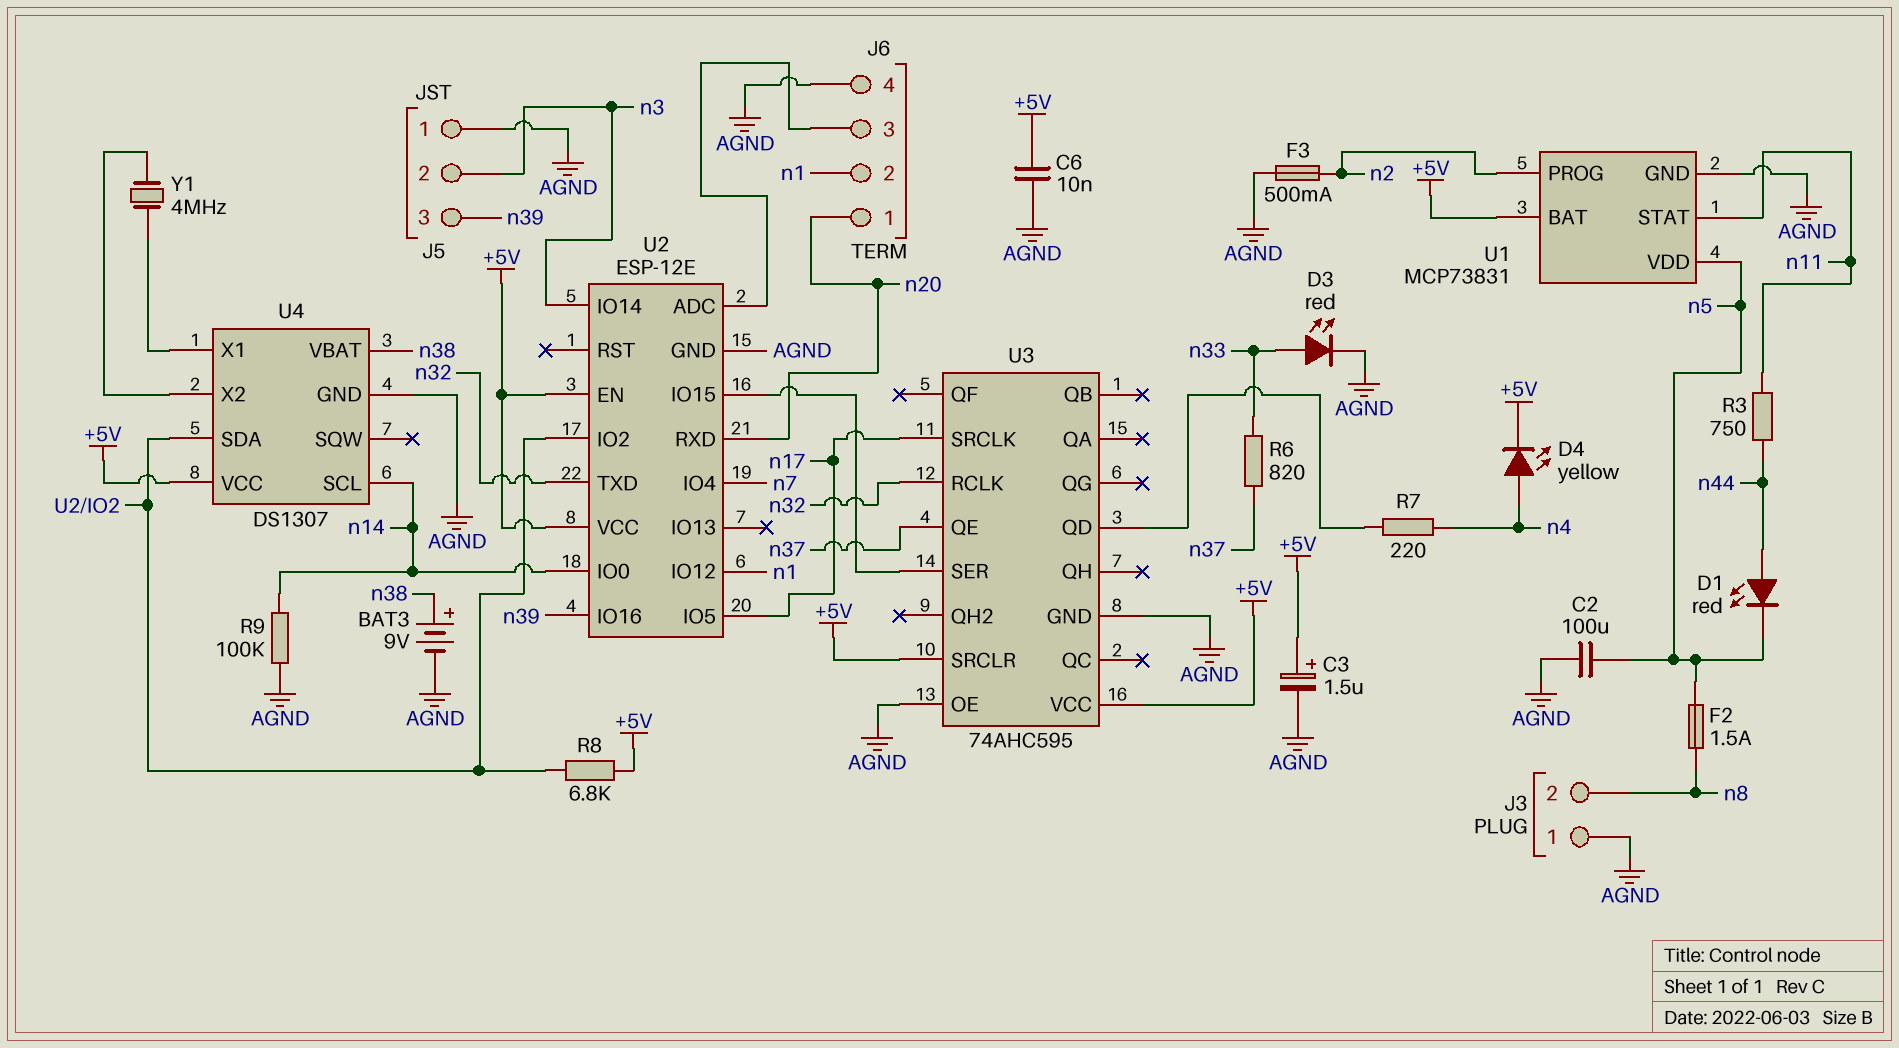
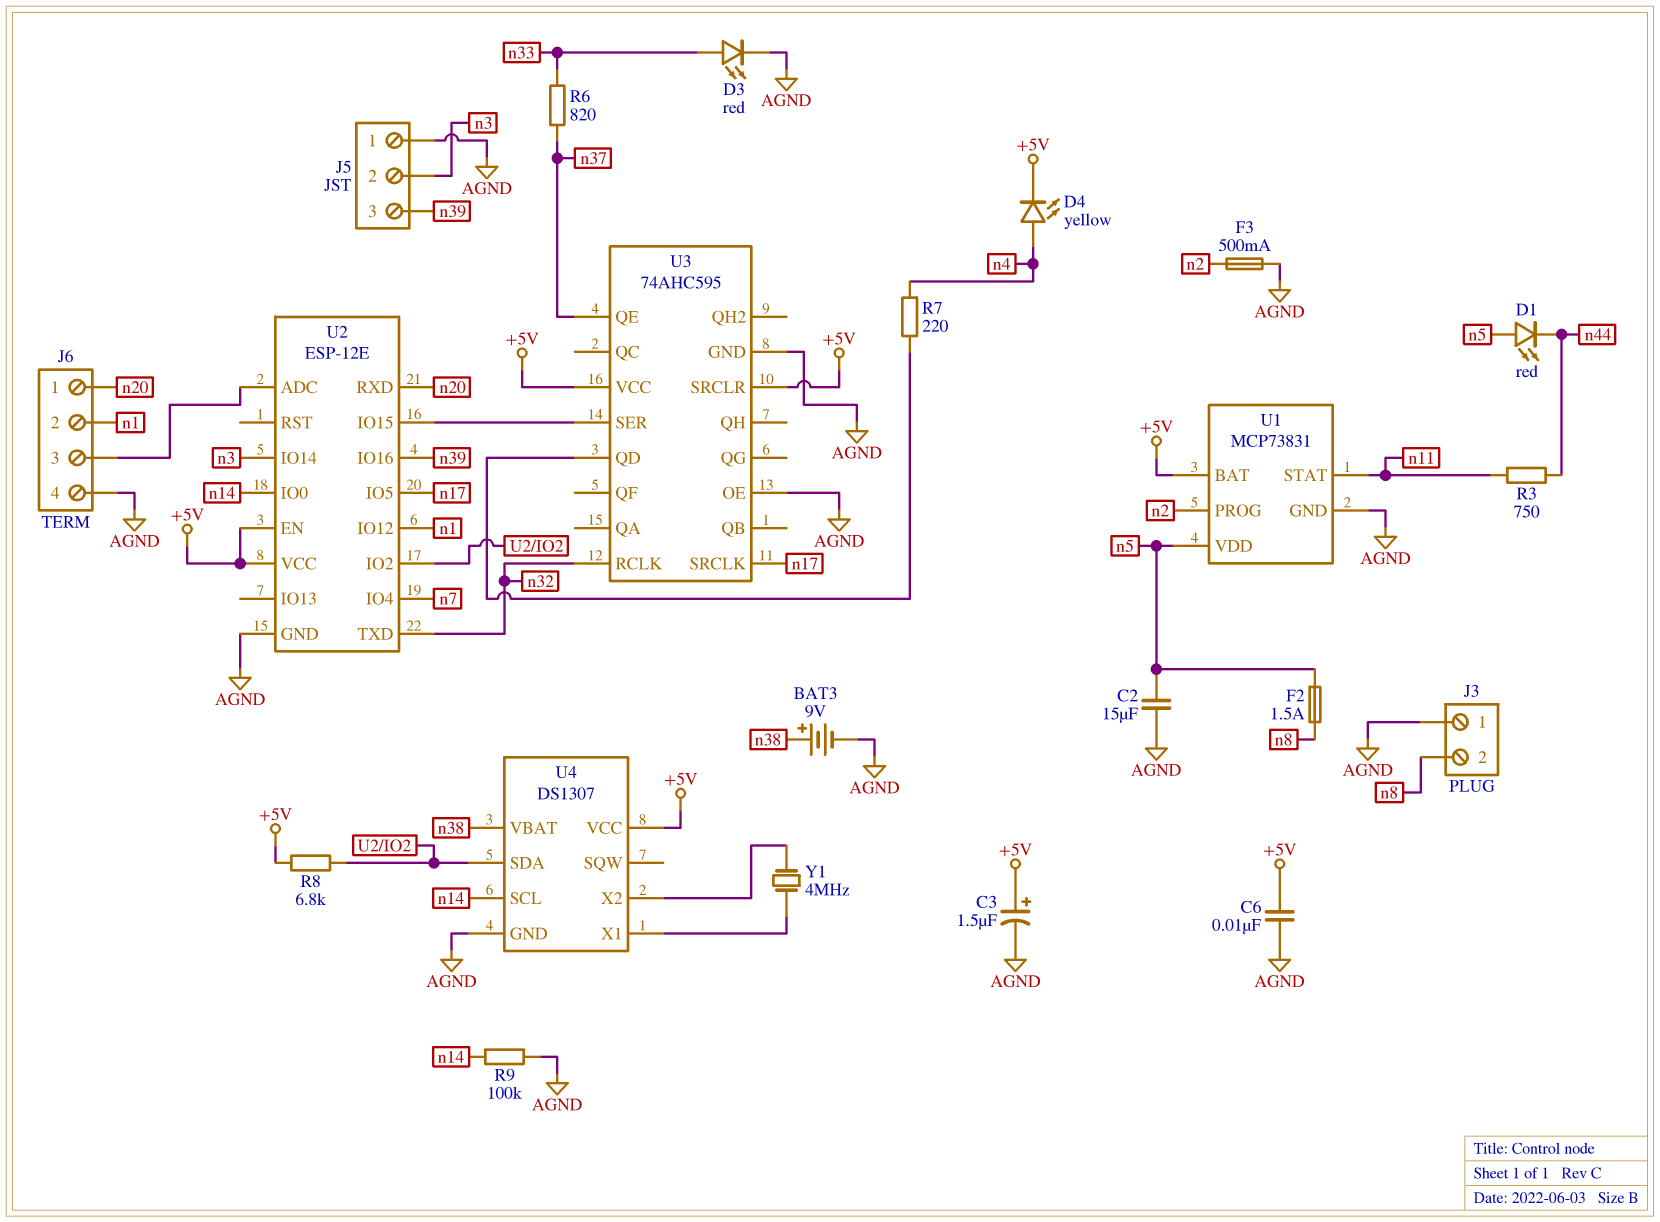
C2: 100uF (AGND, n5) -> 15uF (AGND, n5)
D1: LED red (A n44, K n5) -> LED red (A n5, K n44)

